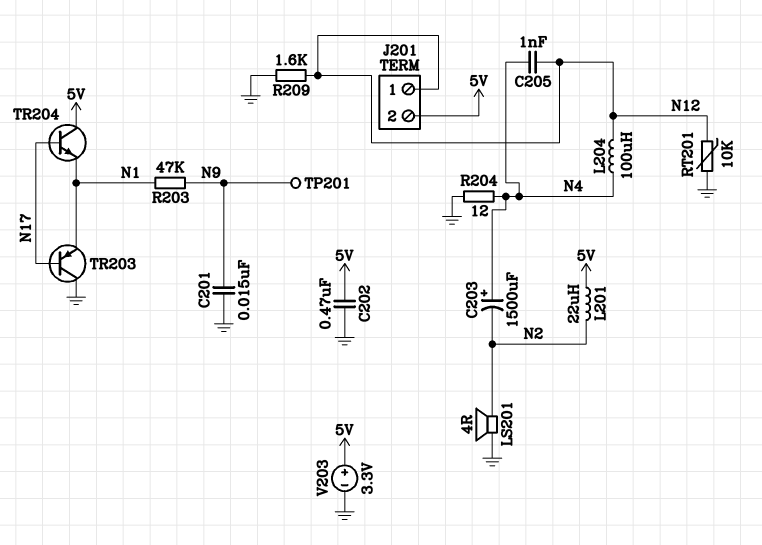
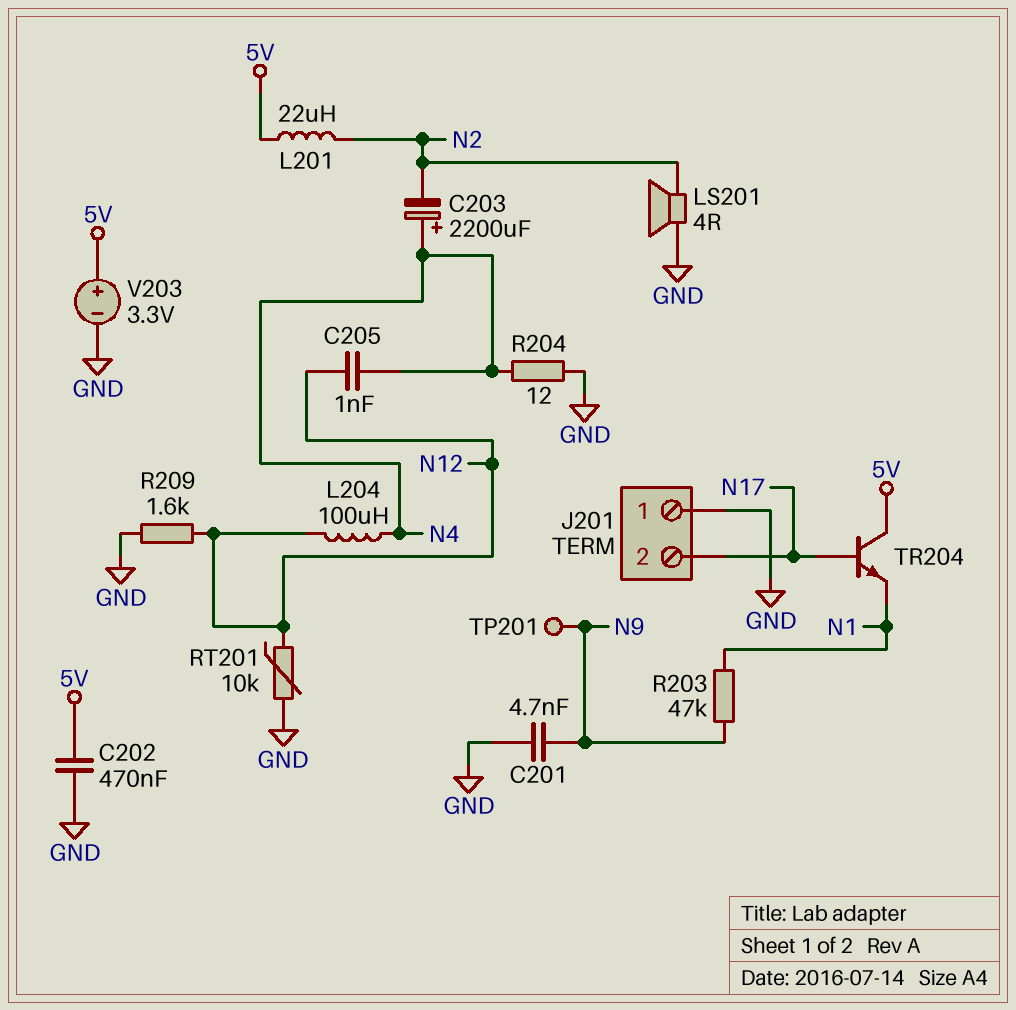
C201: 15nF (GND, N9) -> 4.7nF (GND, N9)
C203: 1500uF (plus N4, minus N2) -> 2200uF (plus N4, minus N2)
J201 pin 1: N12 -> GND
J201 pin 2: 5V -> N17
TR203: PNP (B N17, C GND, E N1) -> none

